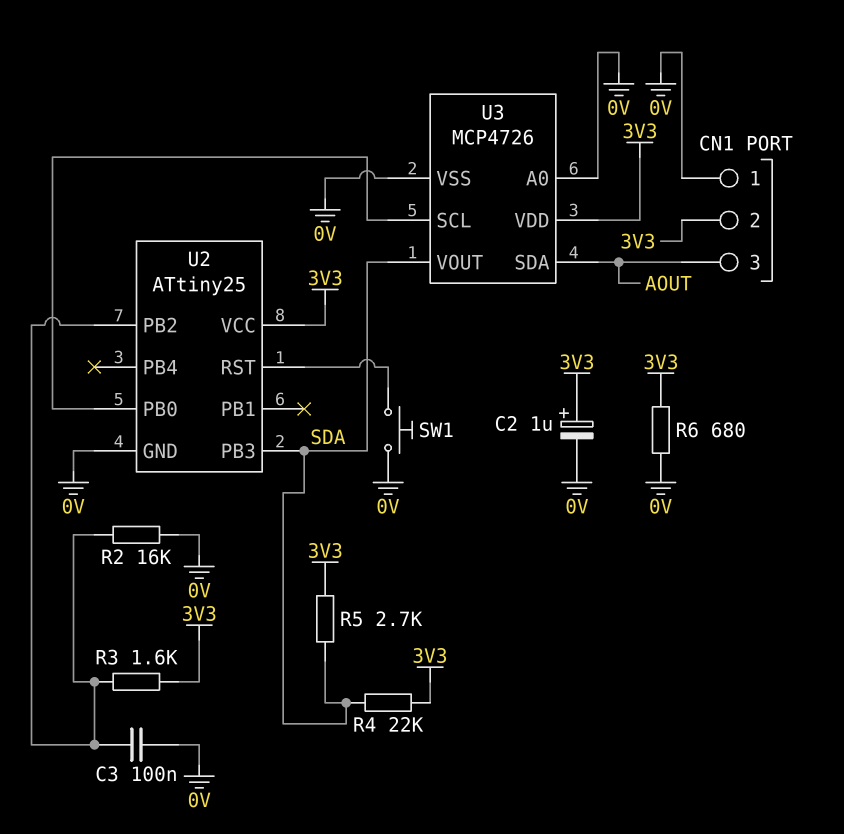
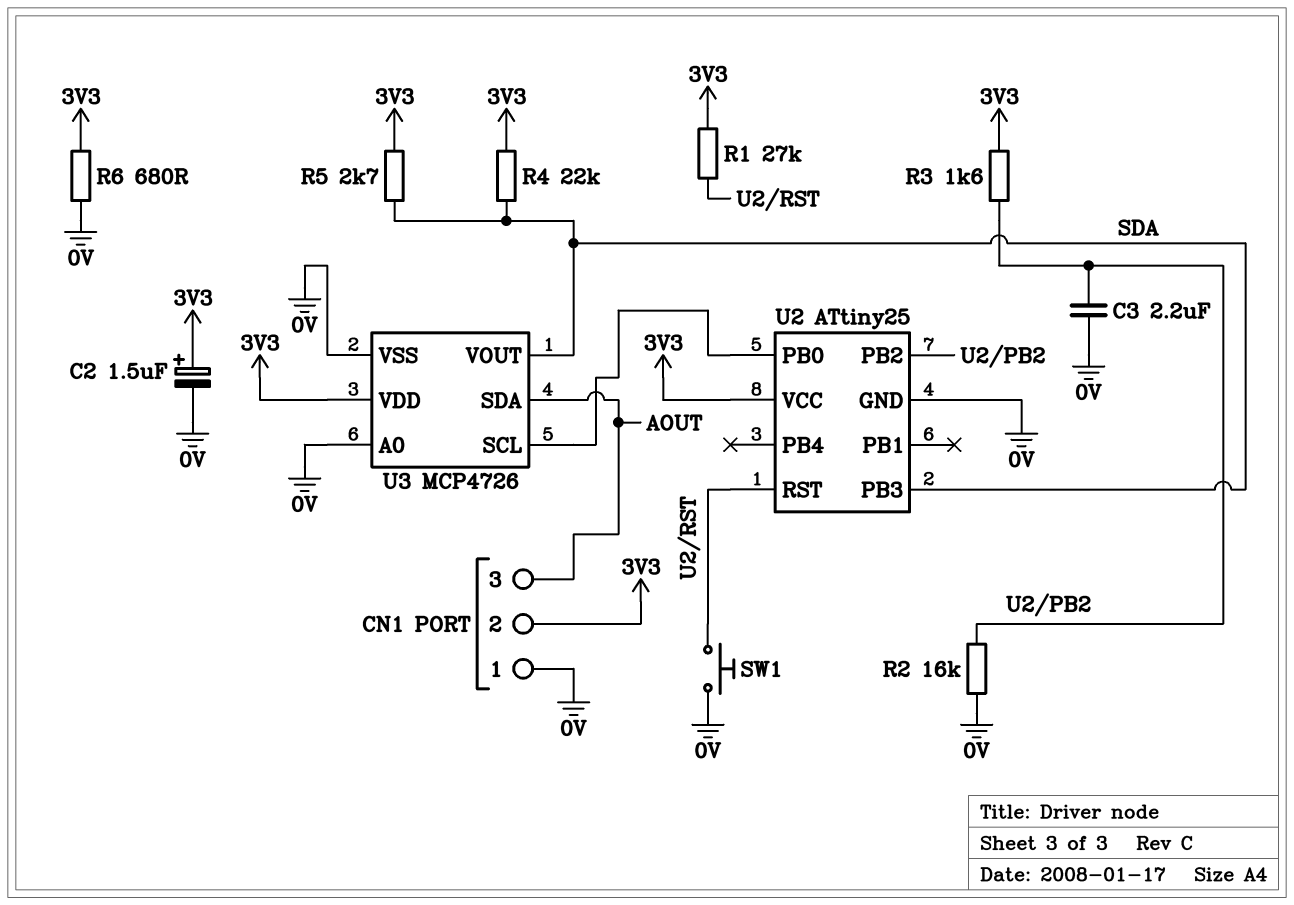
C2: 1uF (plus 3V3, minus 0V) -> 1.5uF (plus 3V3, minus 0V)
C3: 100nF (0V, U2/PB2) -> 2.2uF (0V, U2/PB2)
R1: none -> 27k (3V3, U2/RST)

